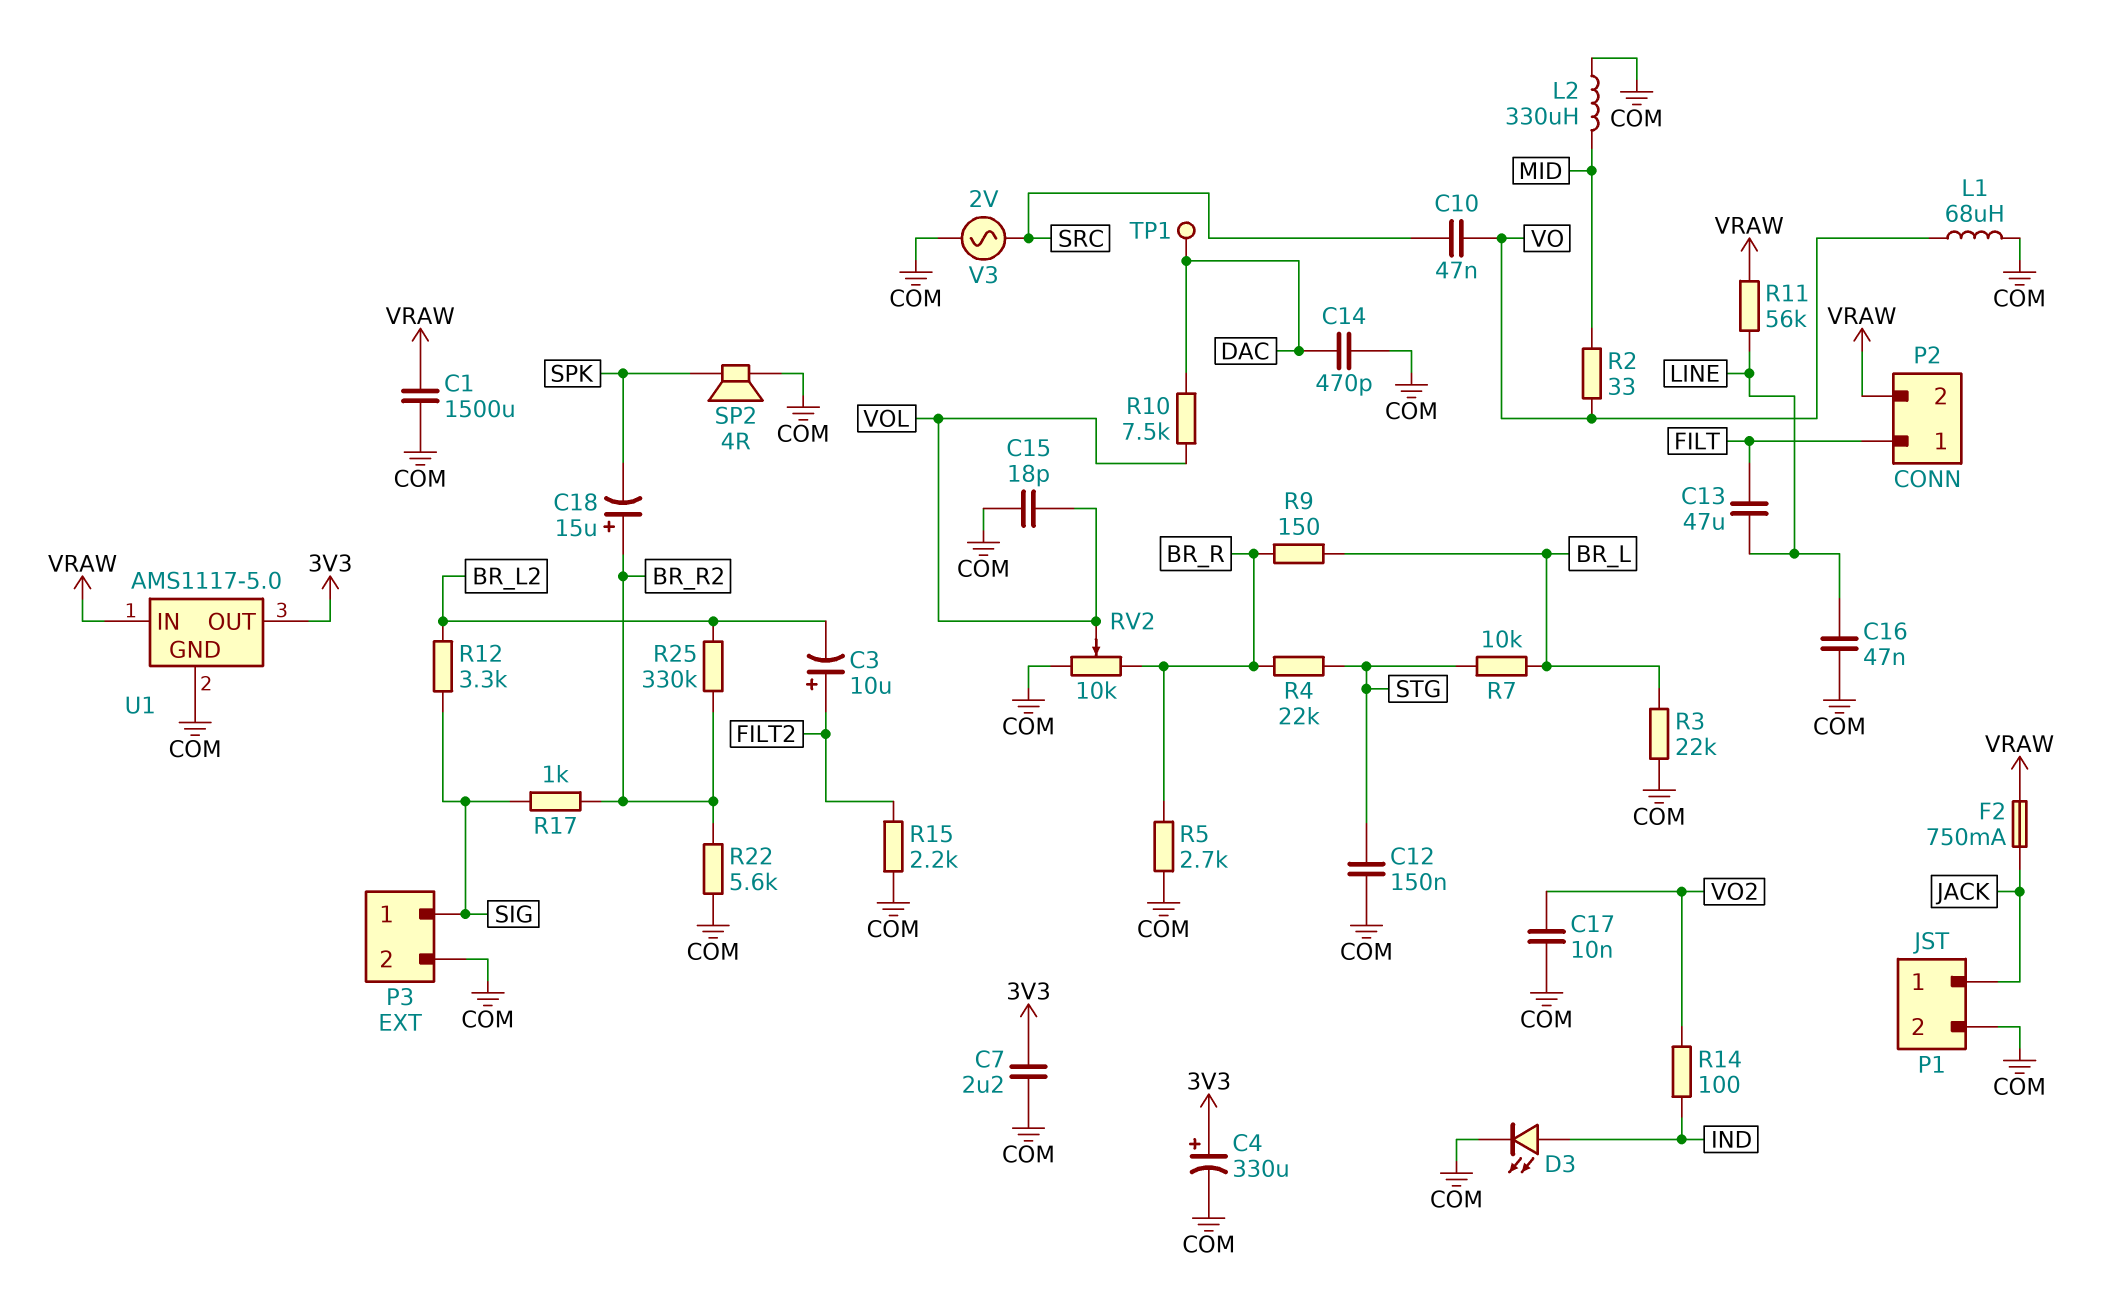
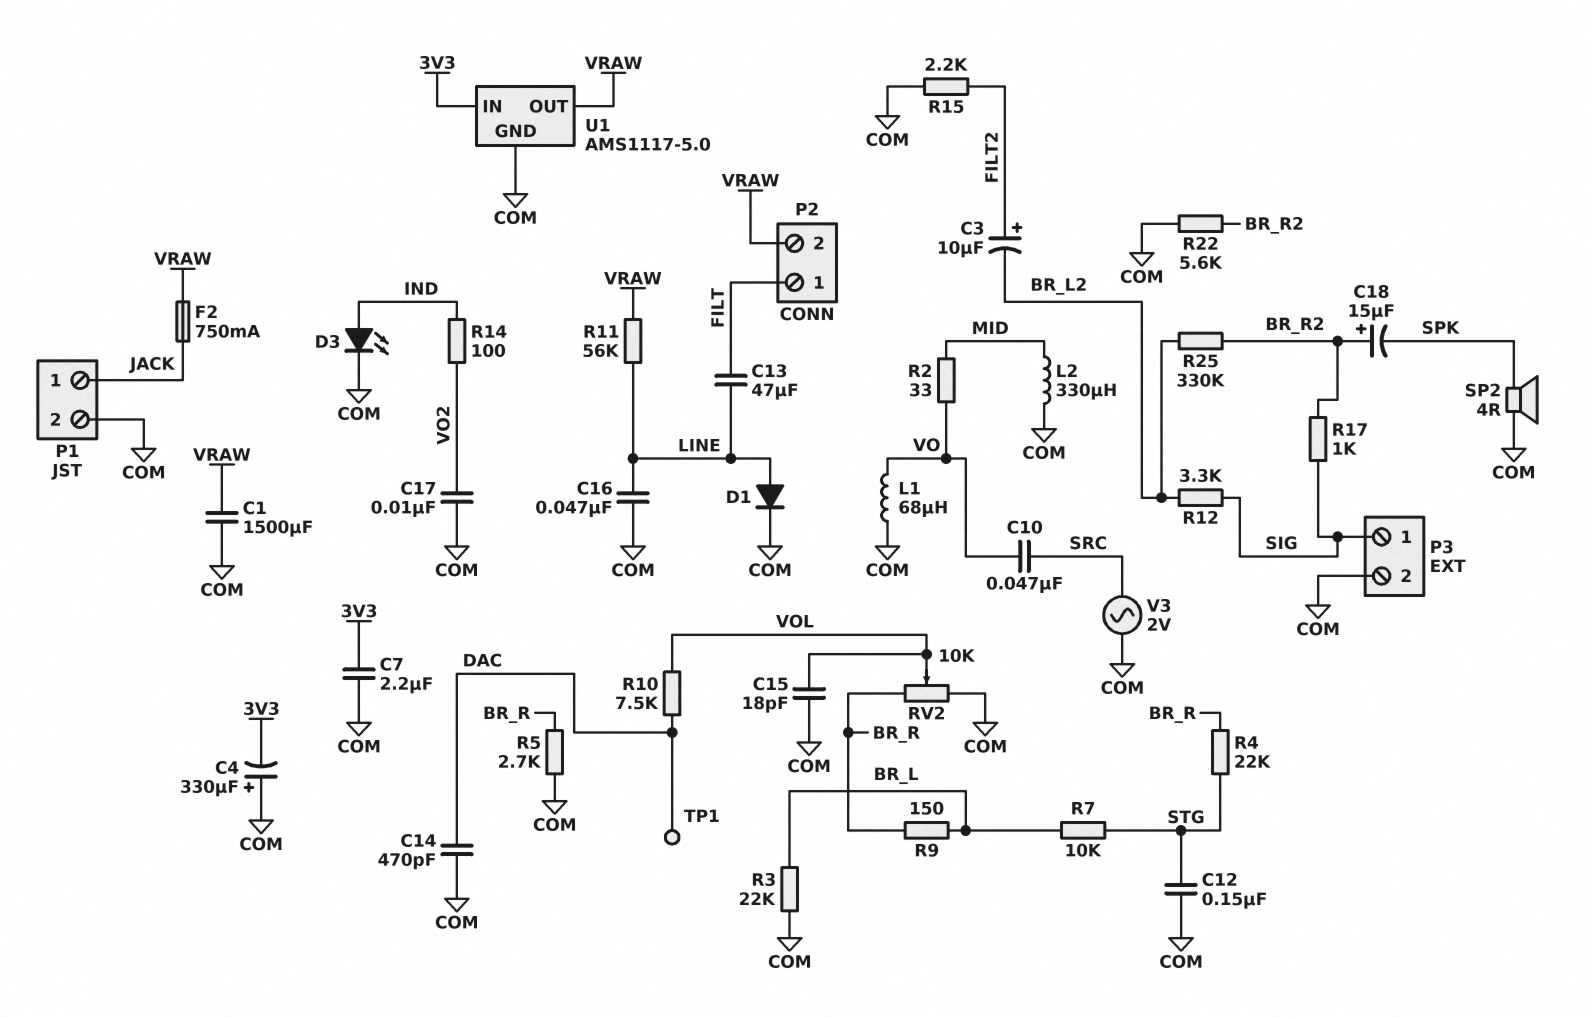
C4: 330uF (plus 3V3, minus COM) -> 330uF (plus COM, minus 3V3)
D1: none -> diode (A LINE, K COM)
U1 pin IN: VRAW -> 3V3
U1 pin OUT: 3V3 -> VRAW

